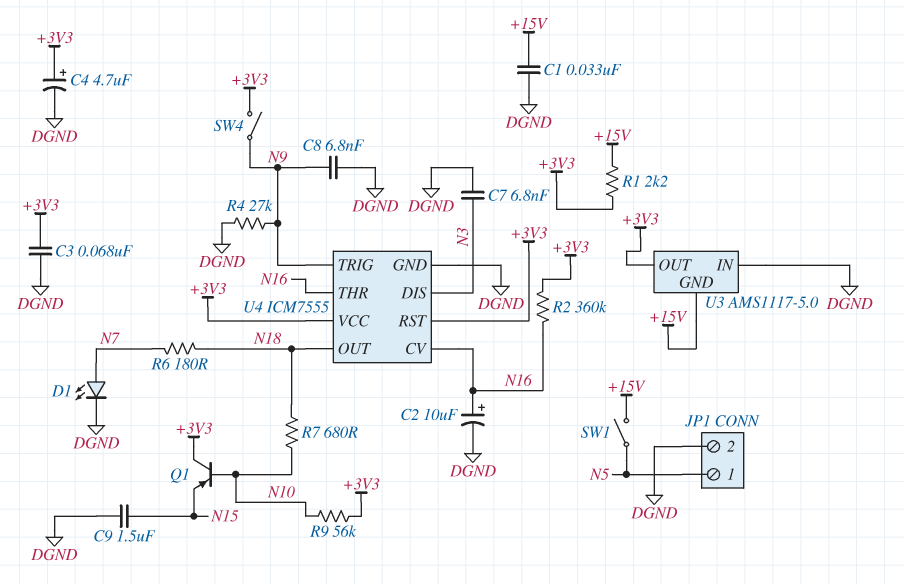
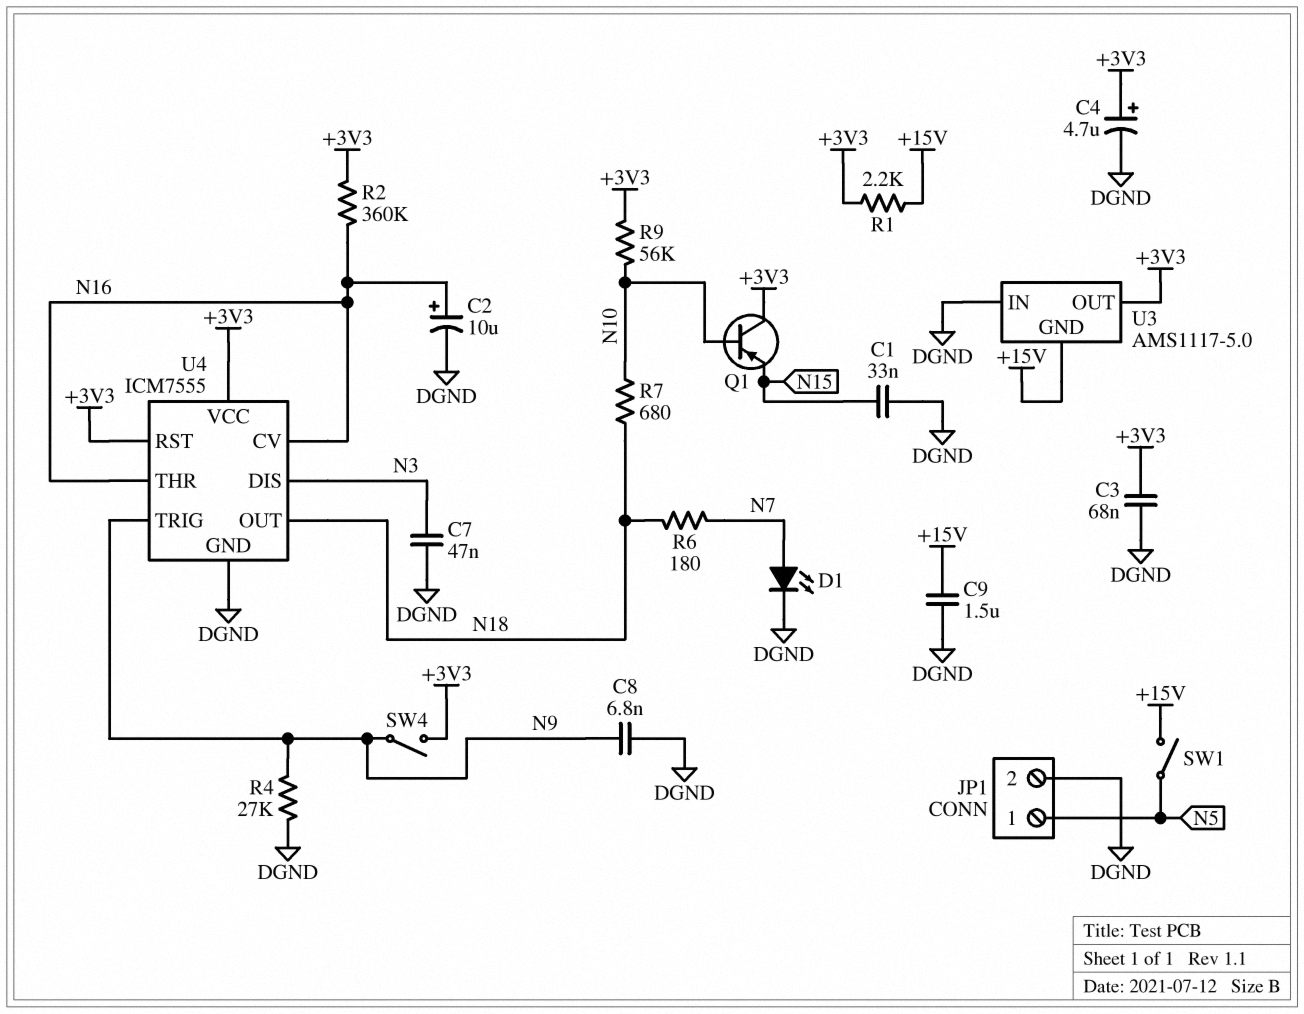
C1: 33nF (+15V, DGND) -> 33nF (DGND, N15)
C7: 6.8nF (DGND, N3) -> 47nF (DGND, N3)
C9: 1.5uF (DGND, N15) -> 1.5uF (+15V, DGND)

